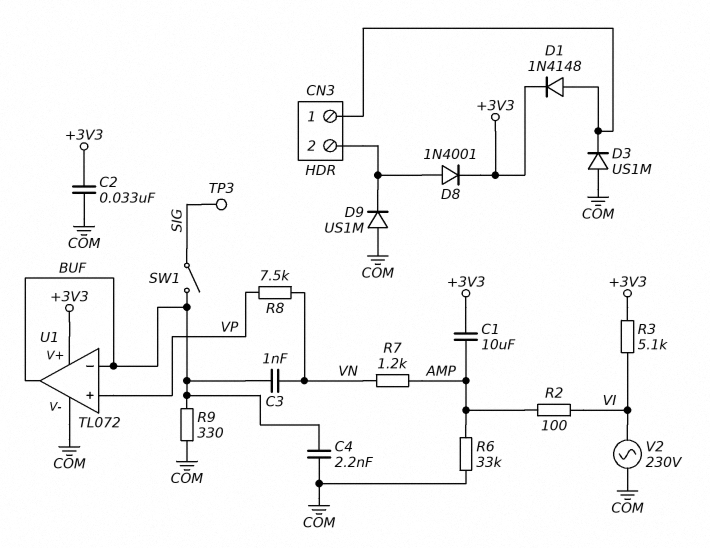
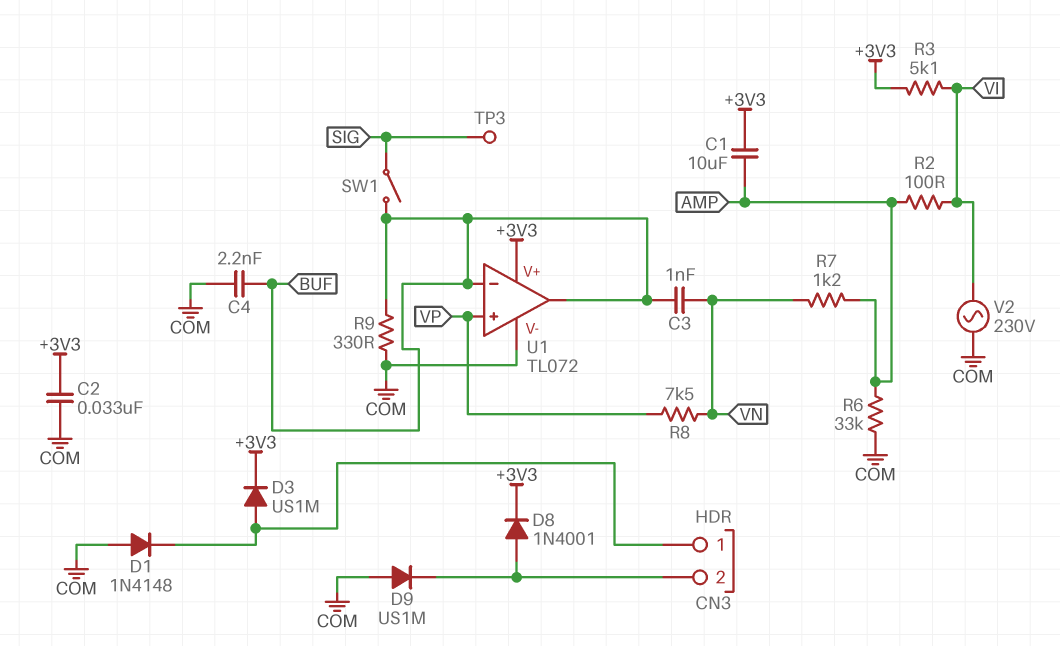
D1: diode 1N4148 (A CN3/1, K +3V3) -> diode 1N4148 (A COM, K CN3/1)
D3: diode US1M (A COM, K CN3/1) -> diode US1M (A CN3/1, K +3V3)

